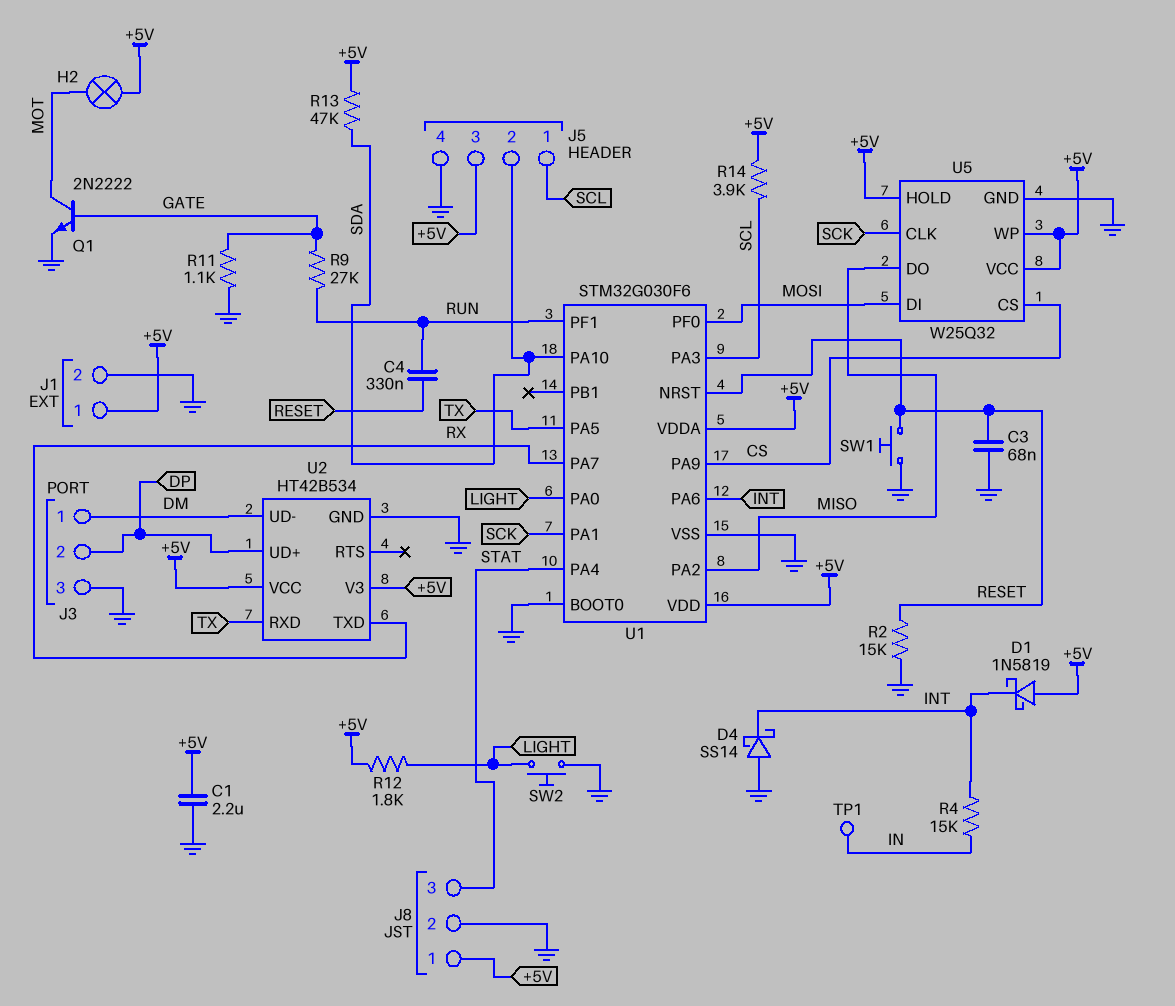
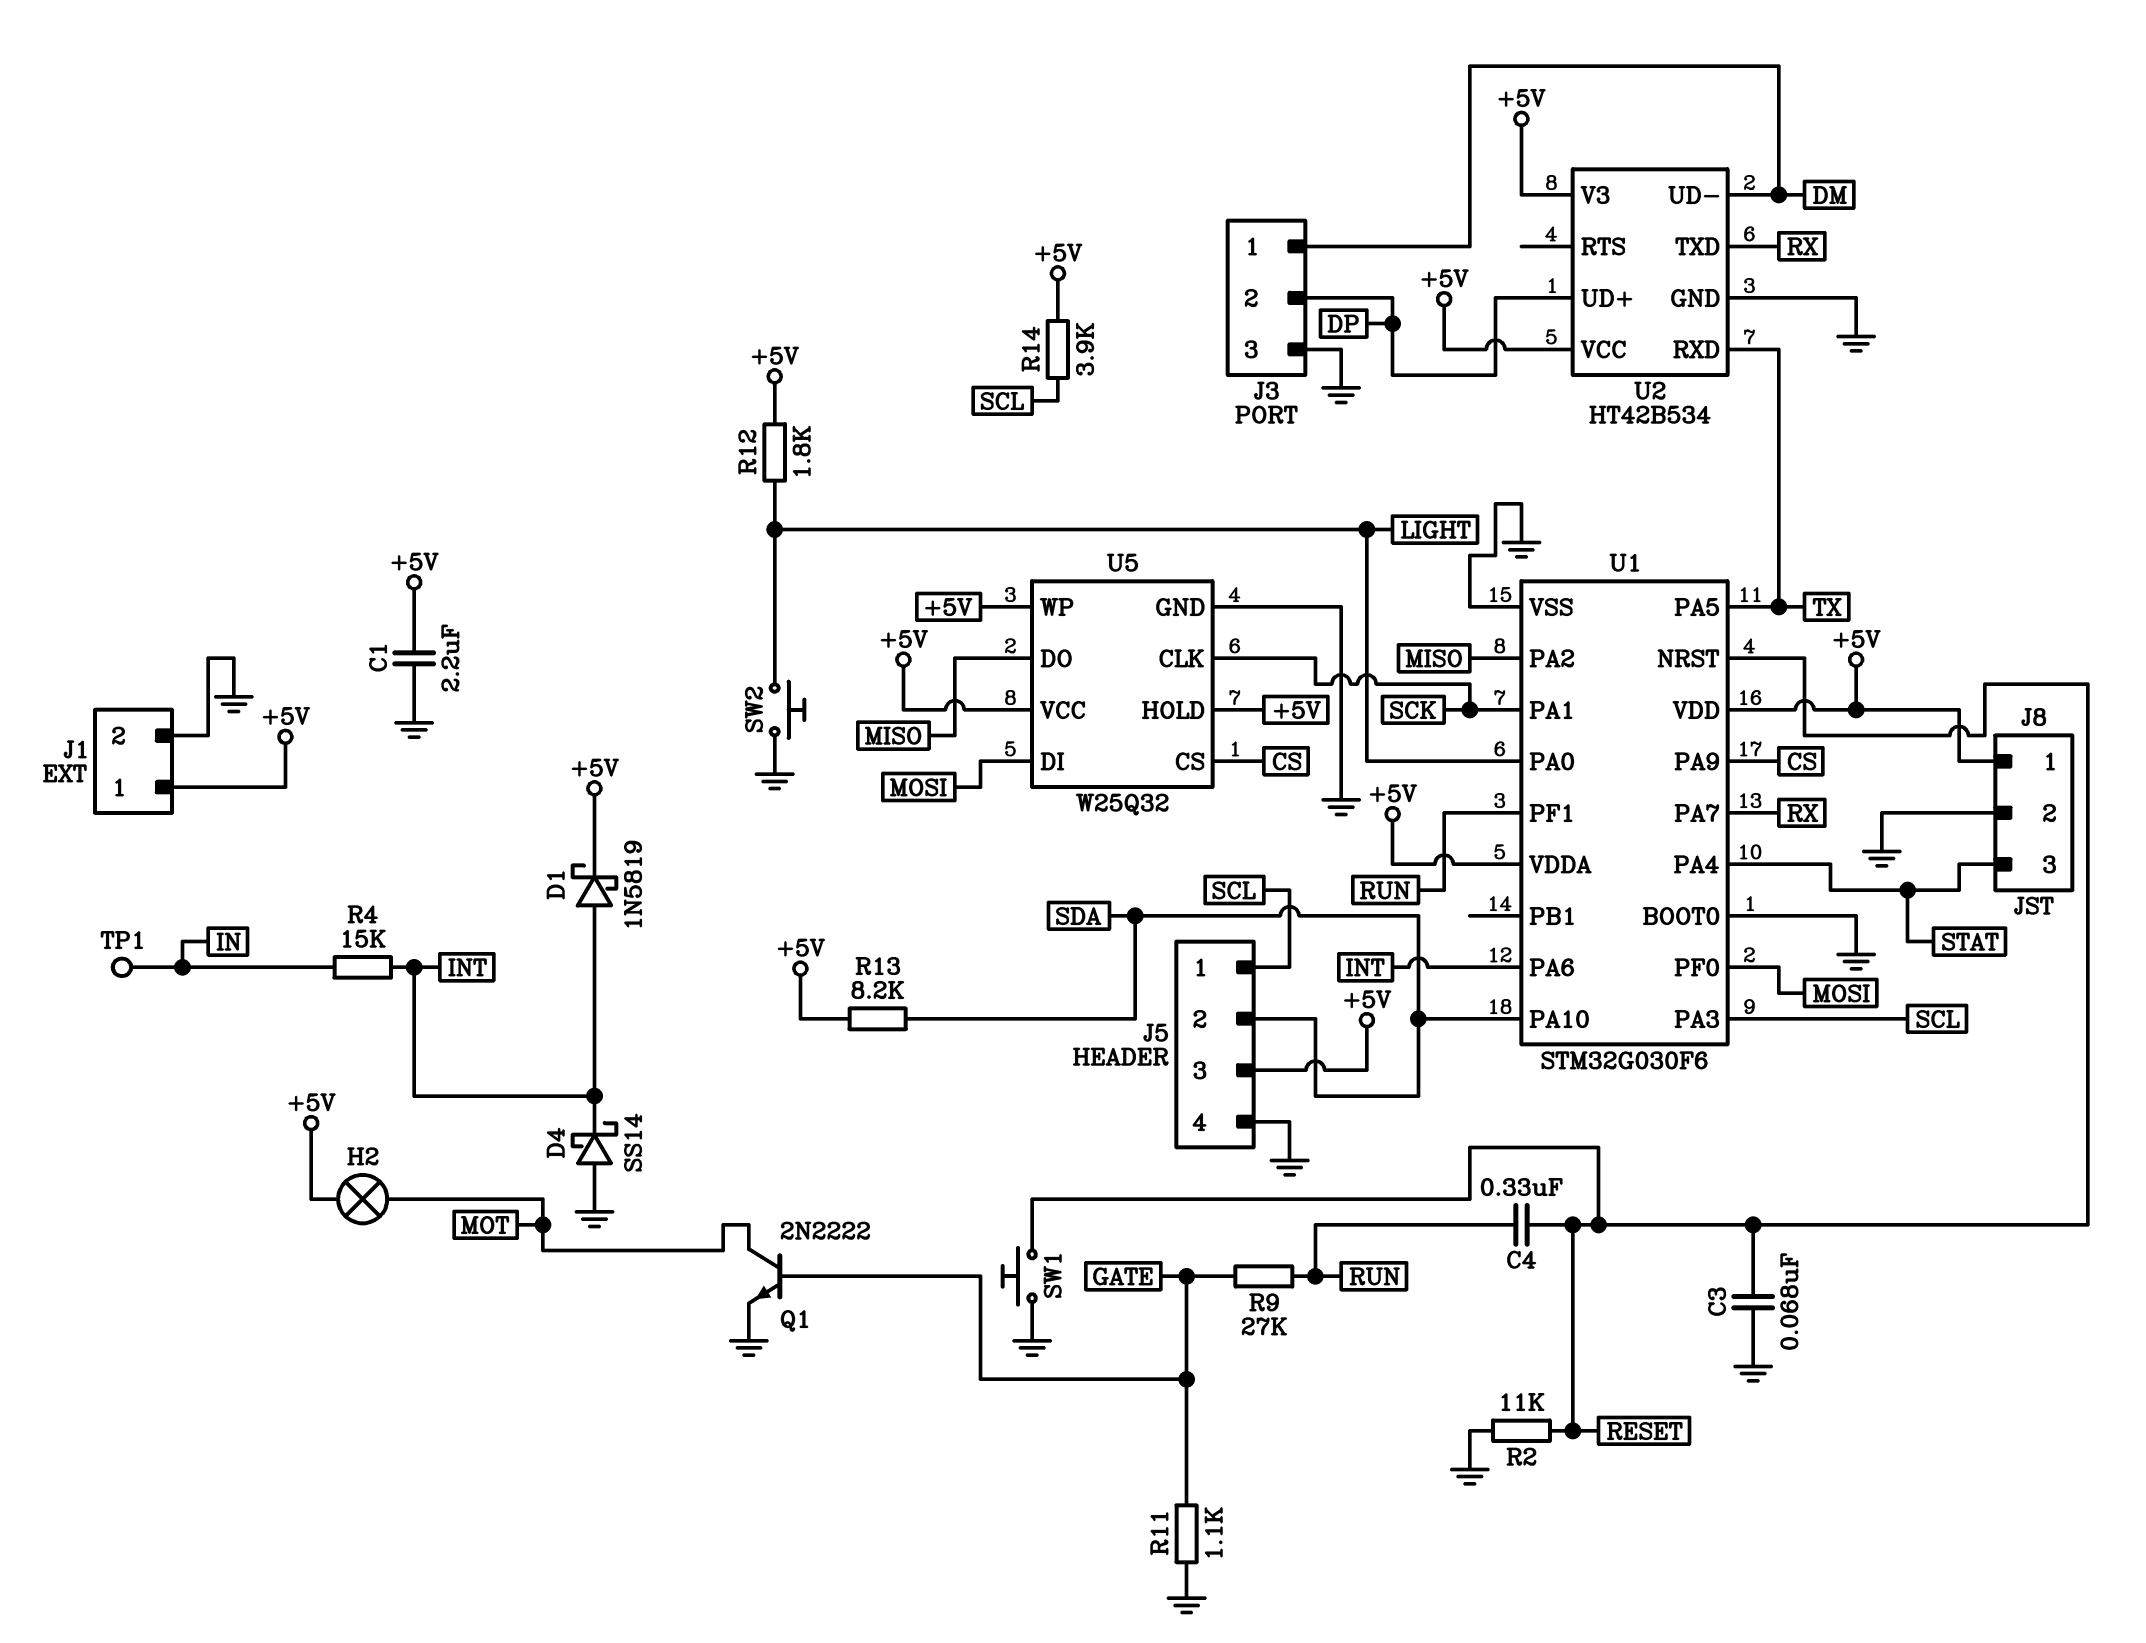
D1: schottky 1N5819 (A +5V, K INT) -> schottky 1N5819 (A INT, K +5V)
R2: 15k (GND, RESET) -> 11k (GND, RESET)
R13: 47k (+5V, SDA) -> 8.2k (+5V, SDA)

